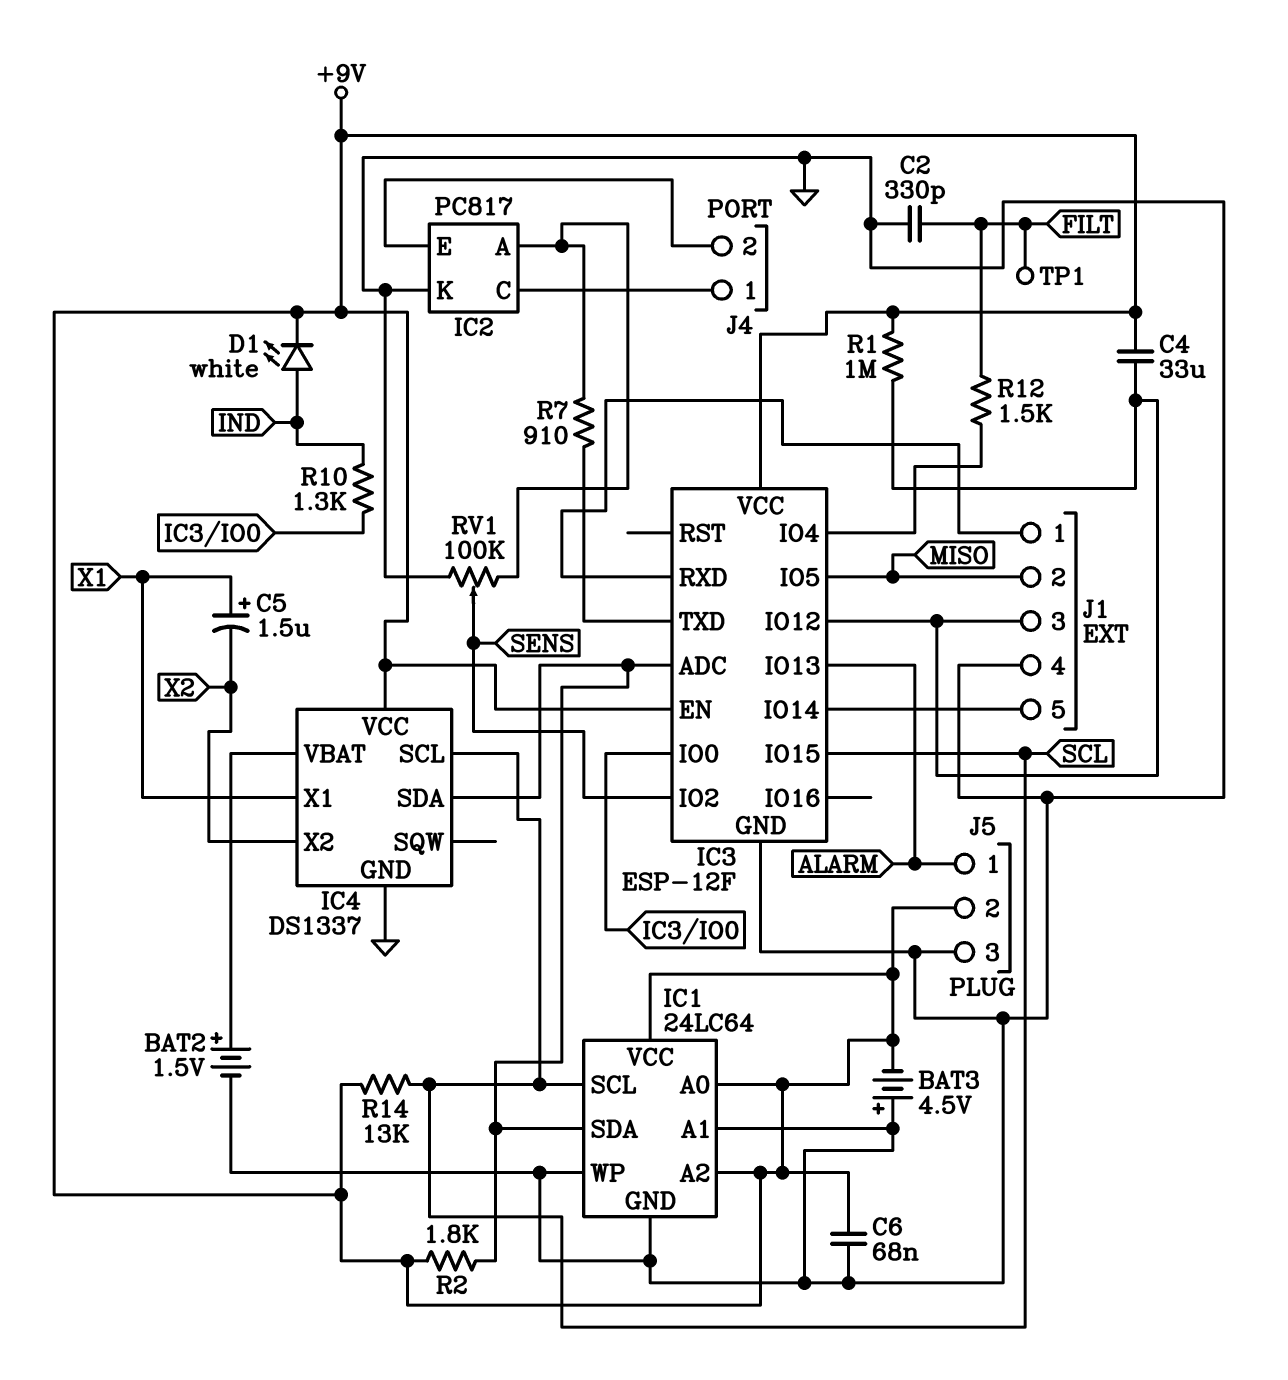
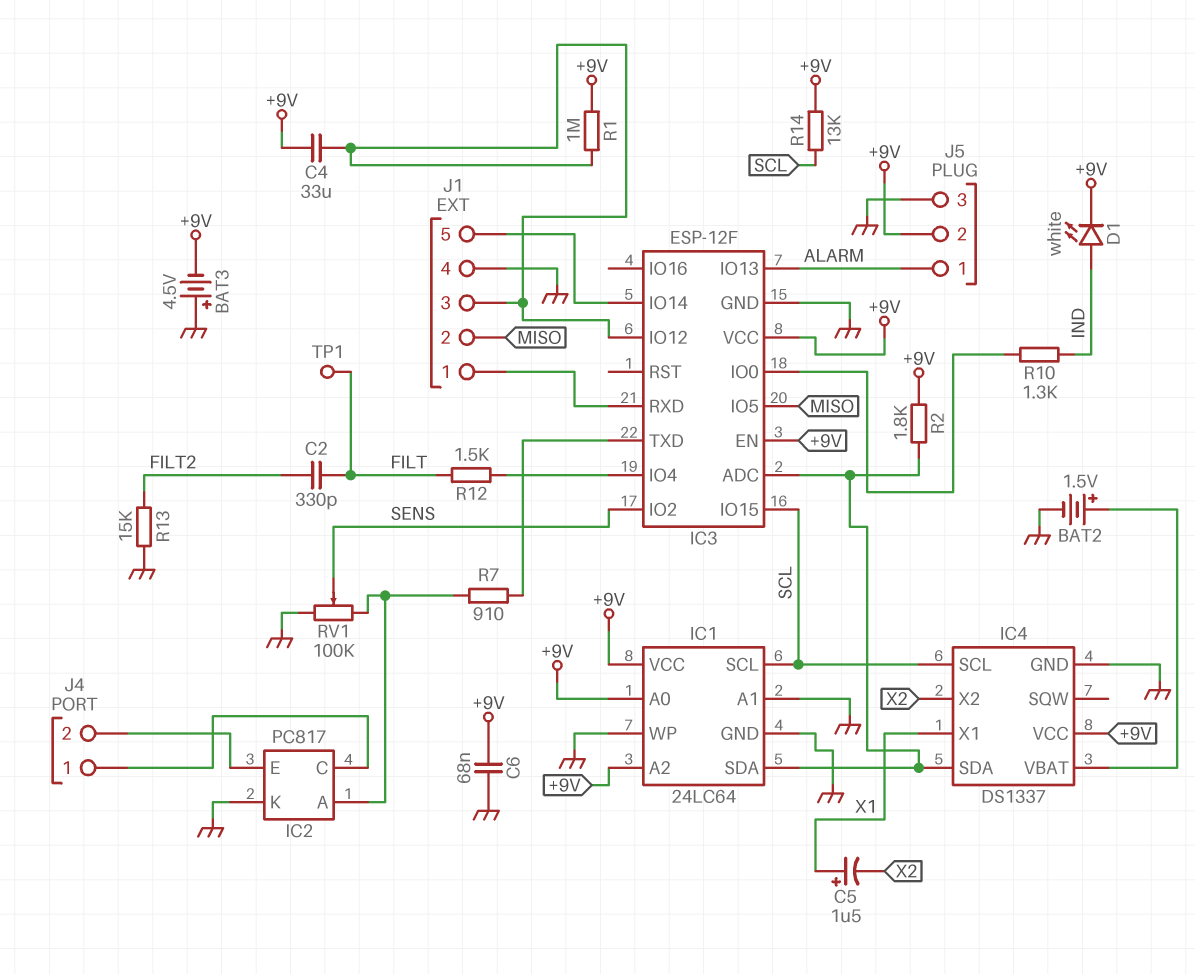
C2: 330pF (FILT, GND) -> 330pF (FILT, FILT2)
R13: none -> 15k (FILT2, GND)

